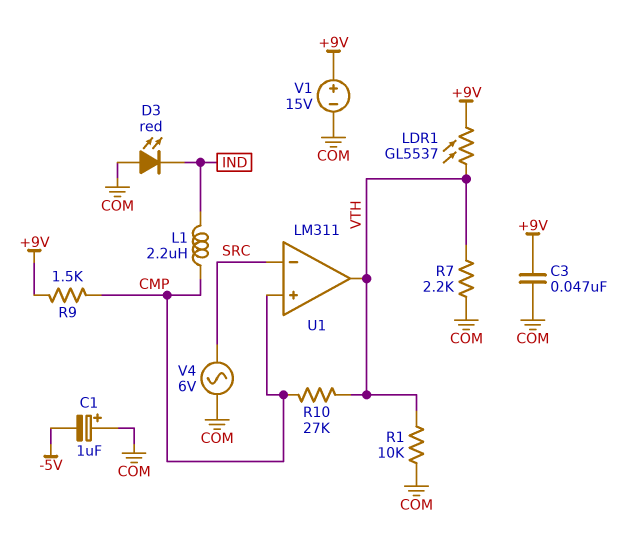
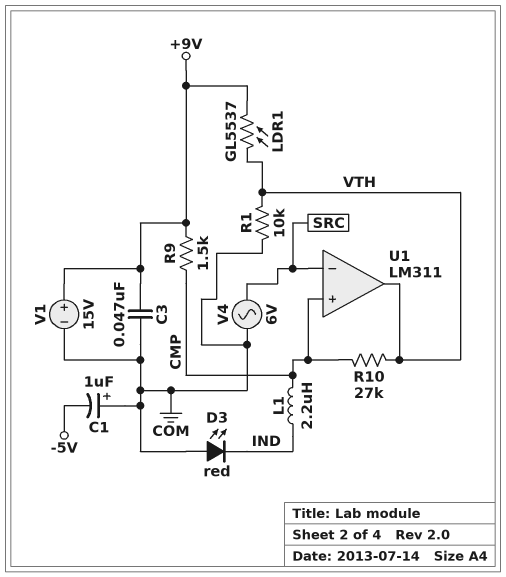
R7: 2.2k (COM, VTH) -> none

